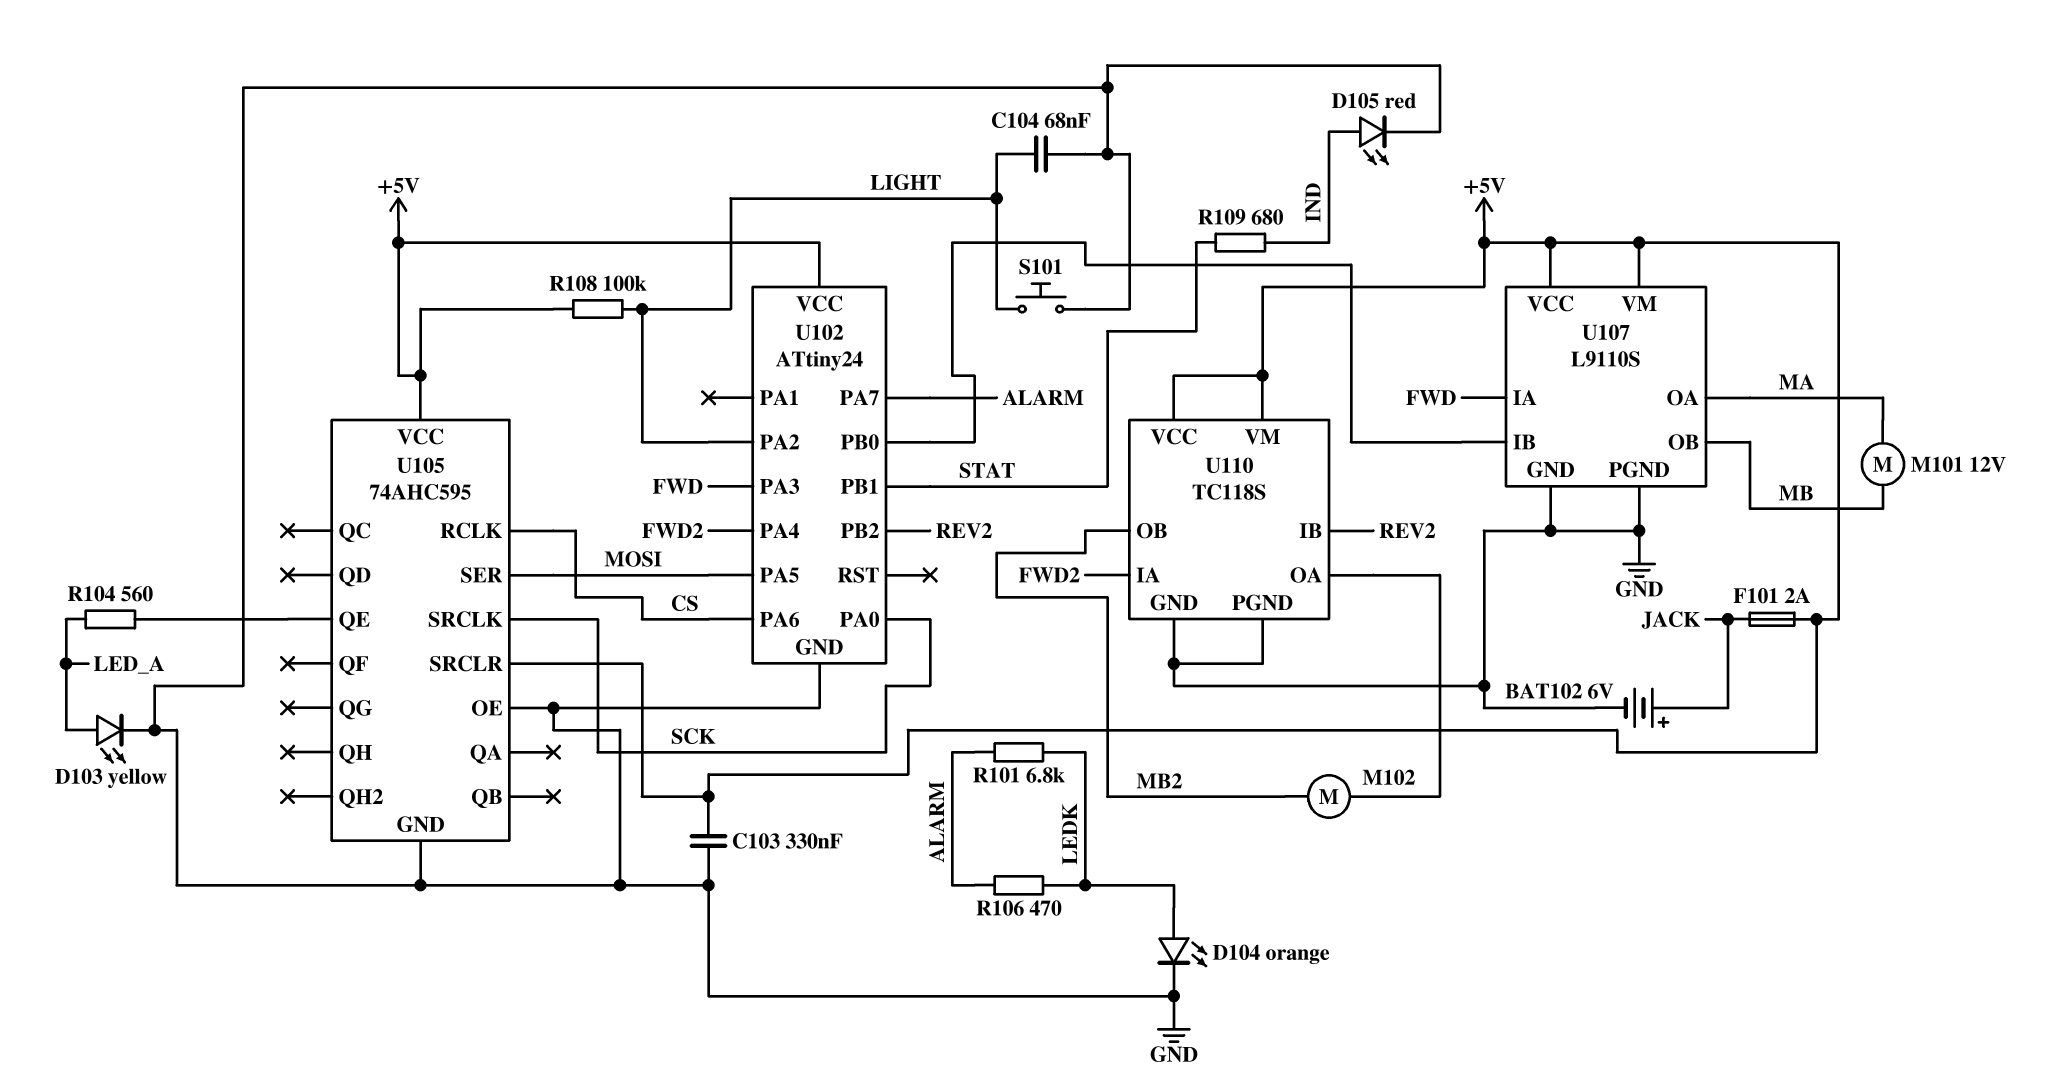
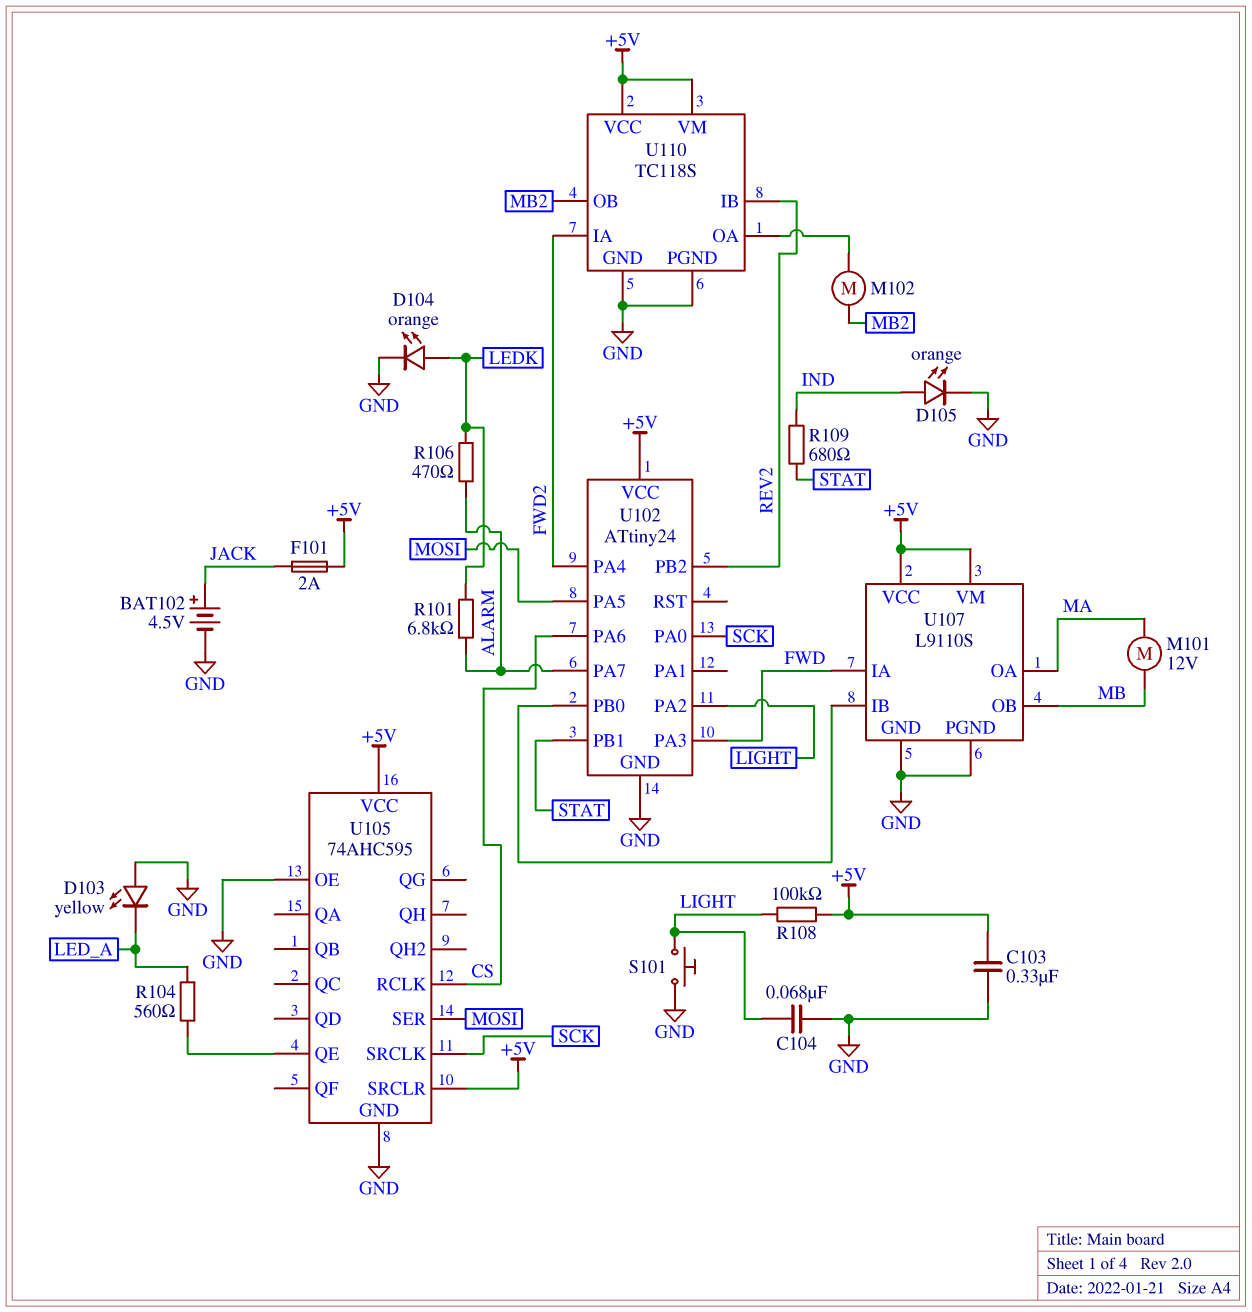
BAT102: 6V (plus JACK, minus GND) -> 4.5V (plus JACK, minus GND)
D103: LED yellow (A LED_A, K GND) -> LED yellow (A GND, K LED_A)
D105: LED red (A IND, K GND) -> LED orange (A IND, K GND)

